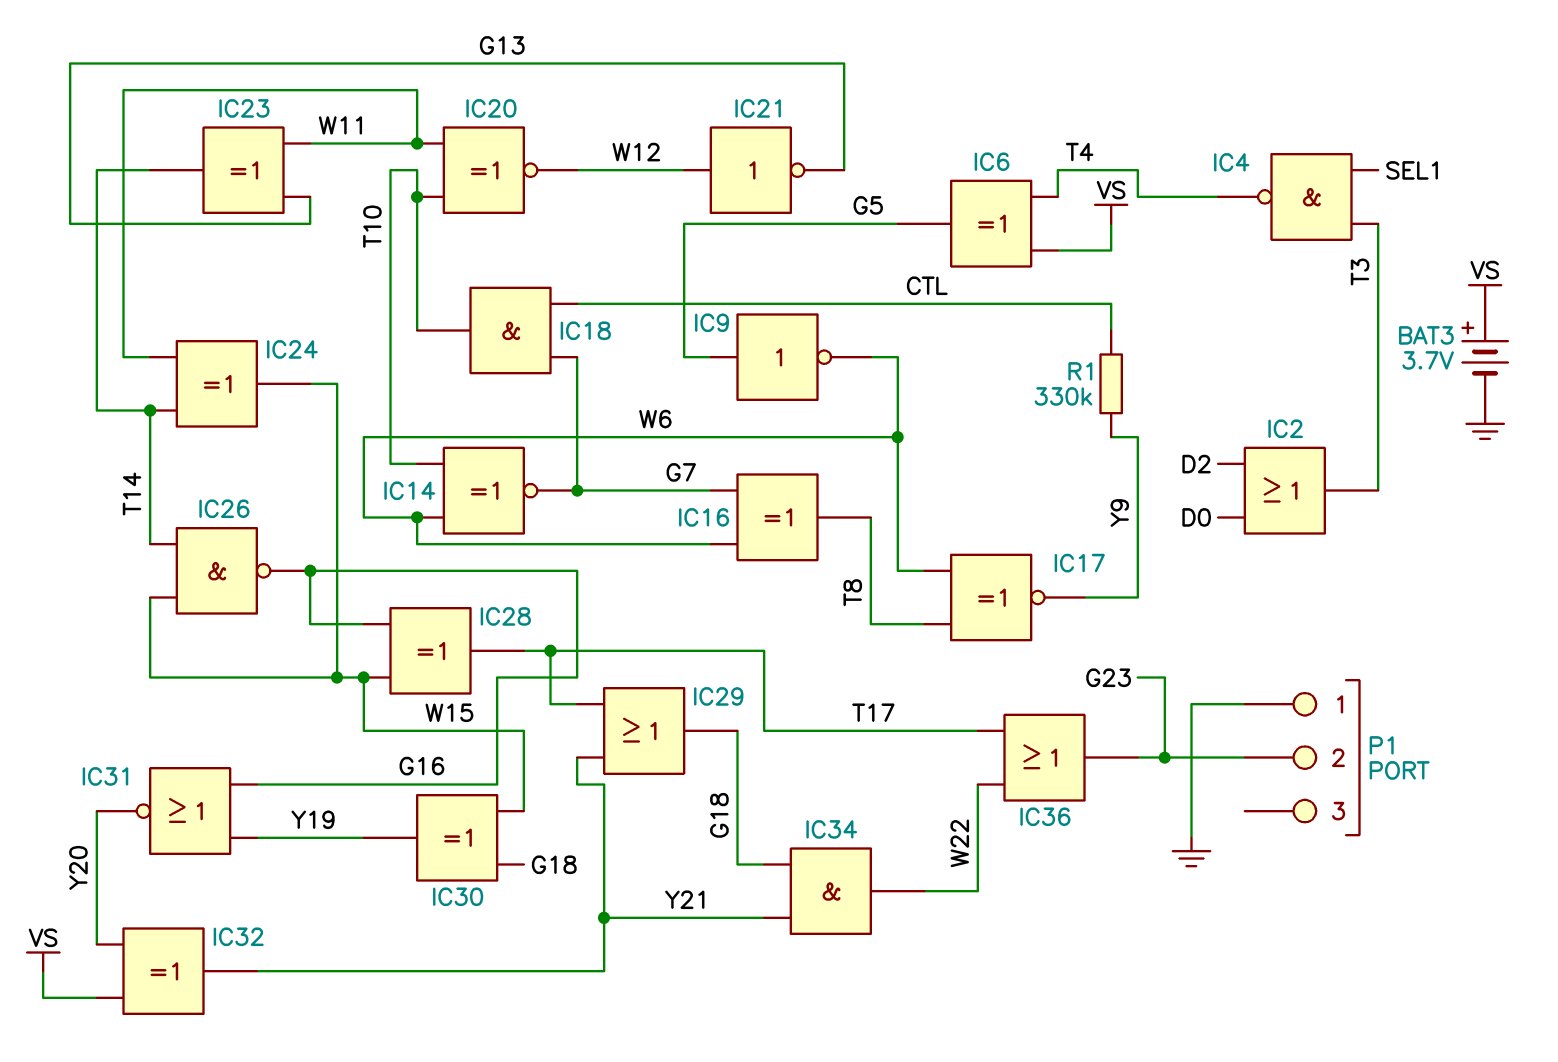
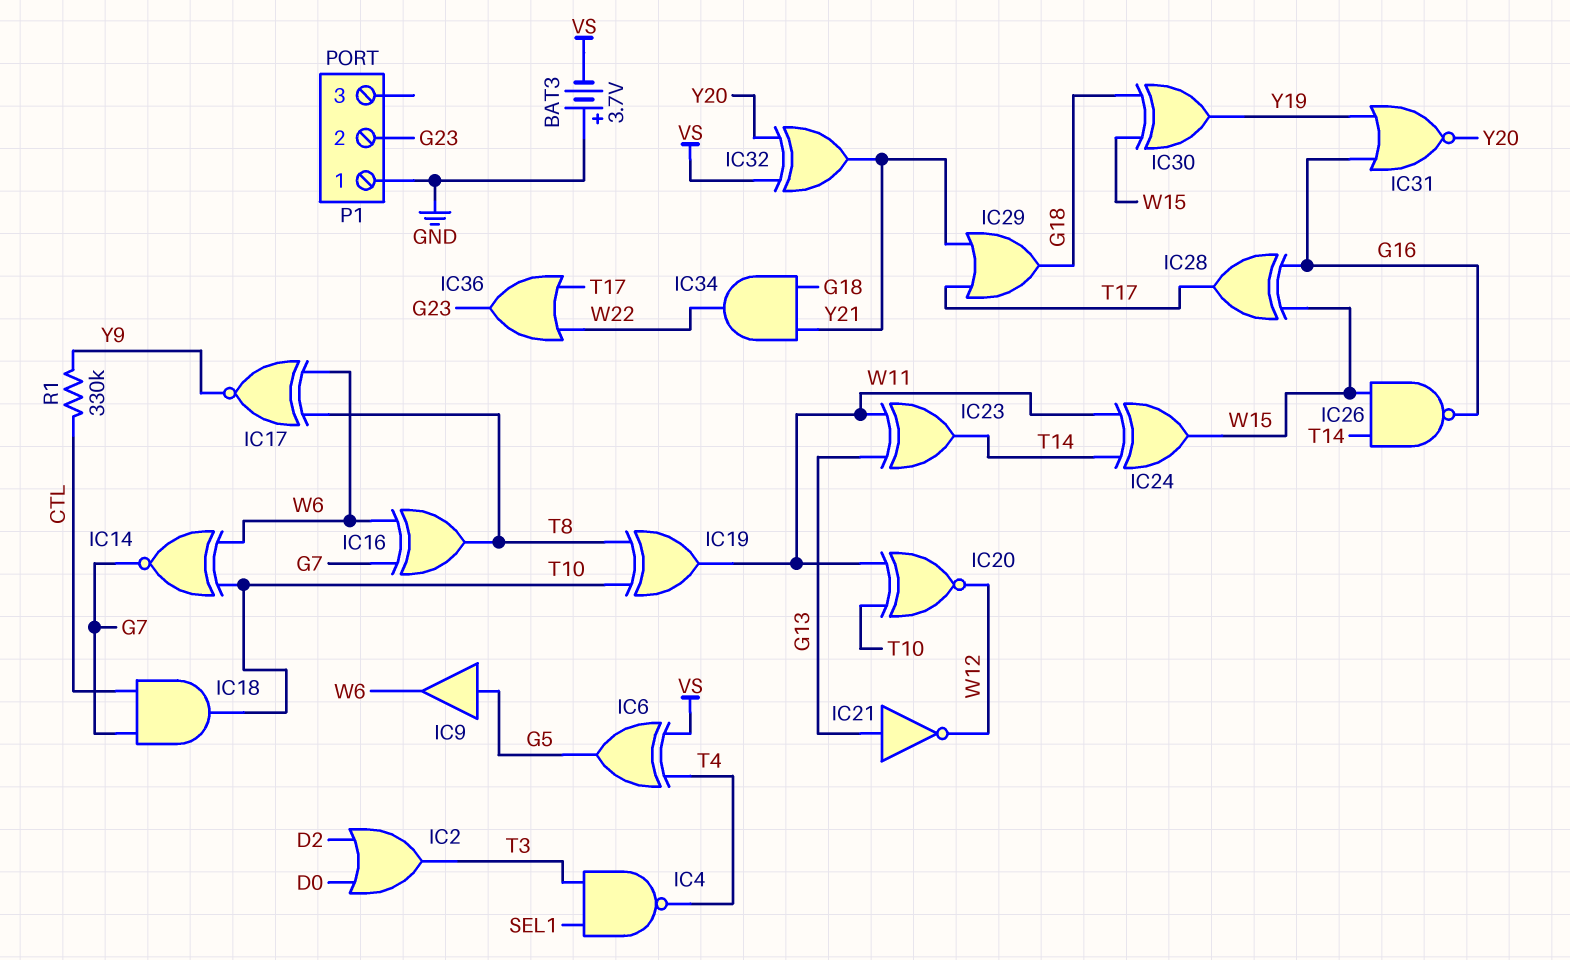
BAT3: 3.7V (plus VS, minus GND) -> 3.7V (plus GND, minus VS)
IC9: NOT (in G5, out W6) -> buffer (in G5, out W6)
IC19: none -> XOR (in T8, in T10, out W11)
IC21: NOT (in W12, out G13) -> NOT (in G13, out W12)

